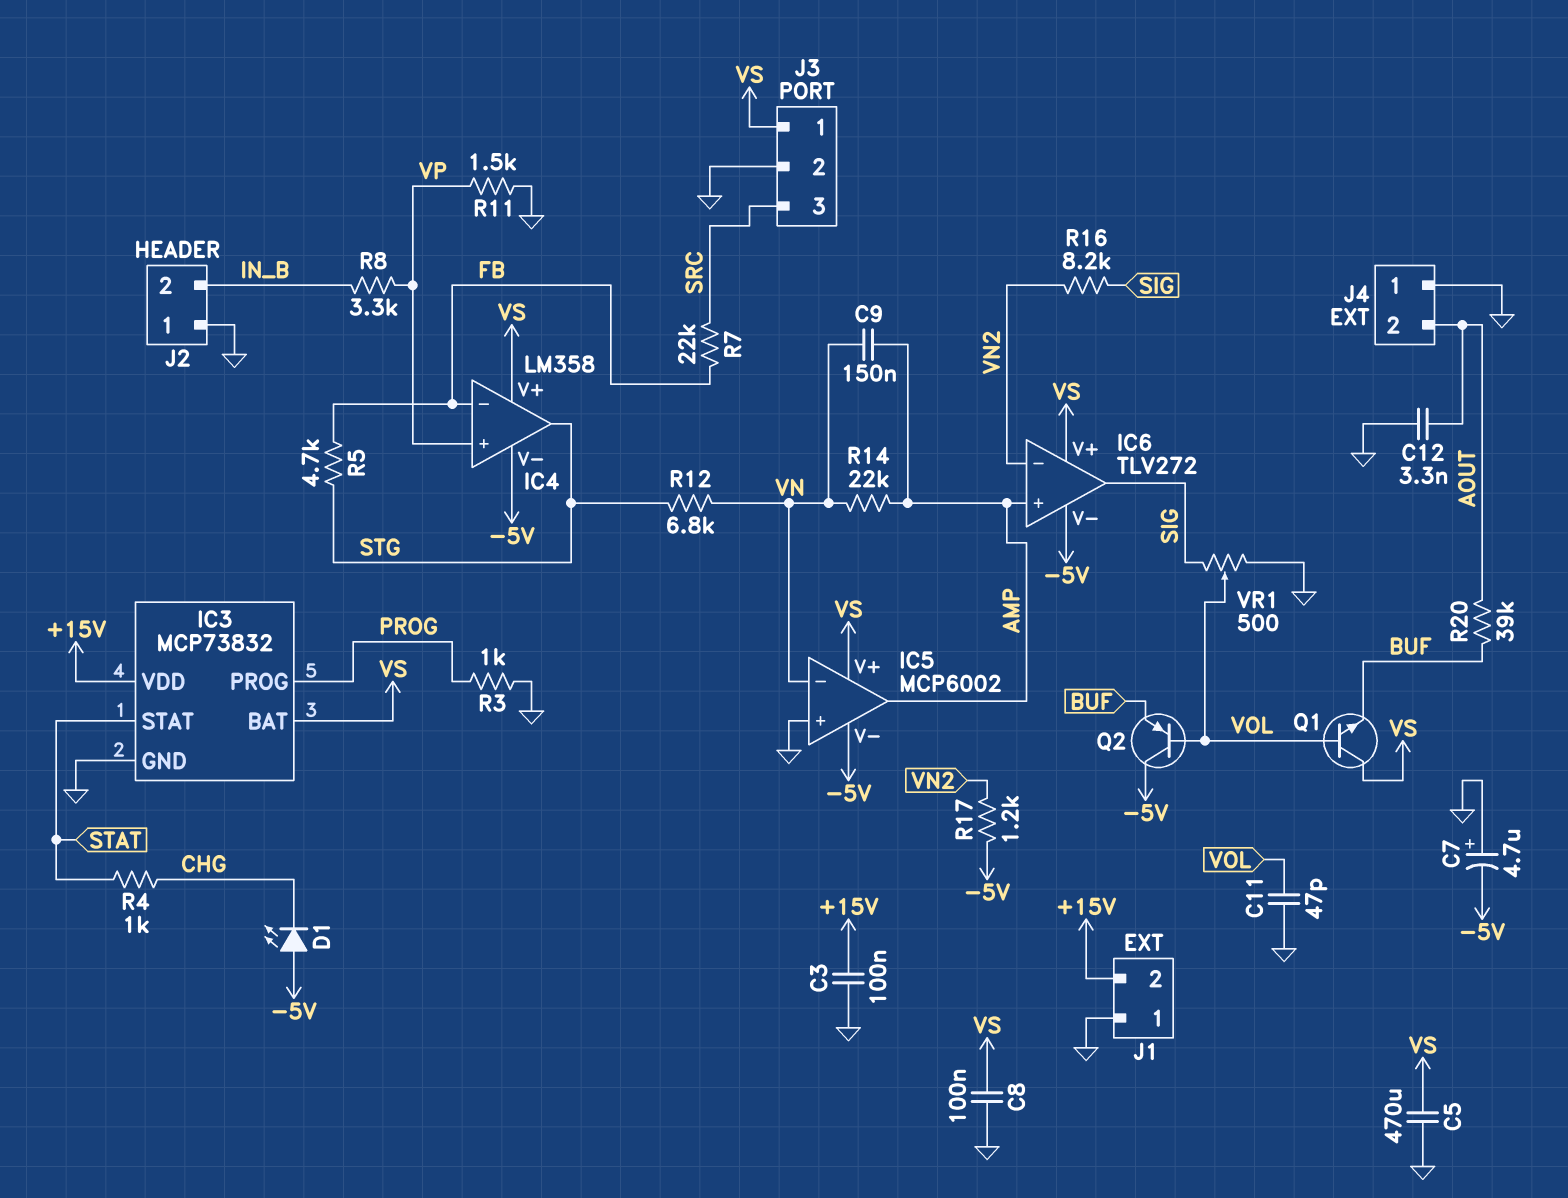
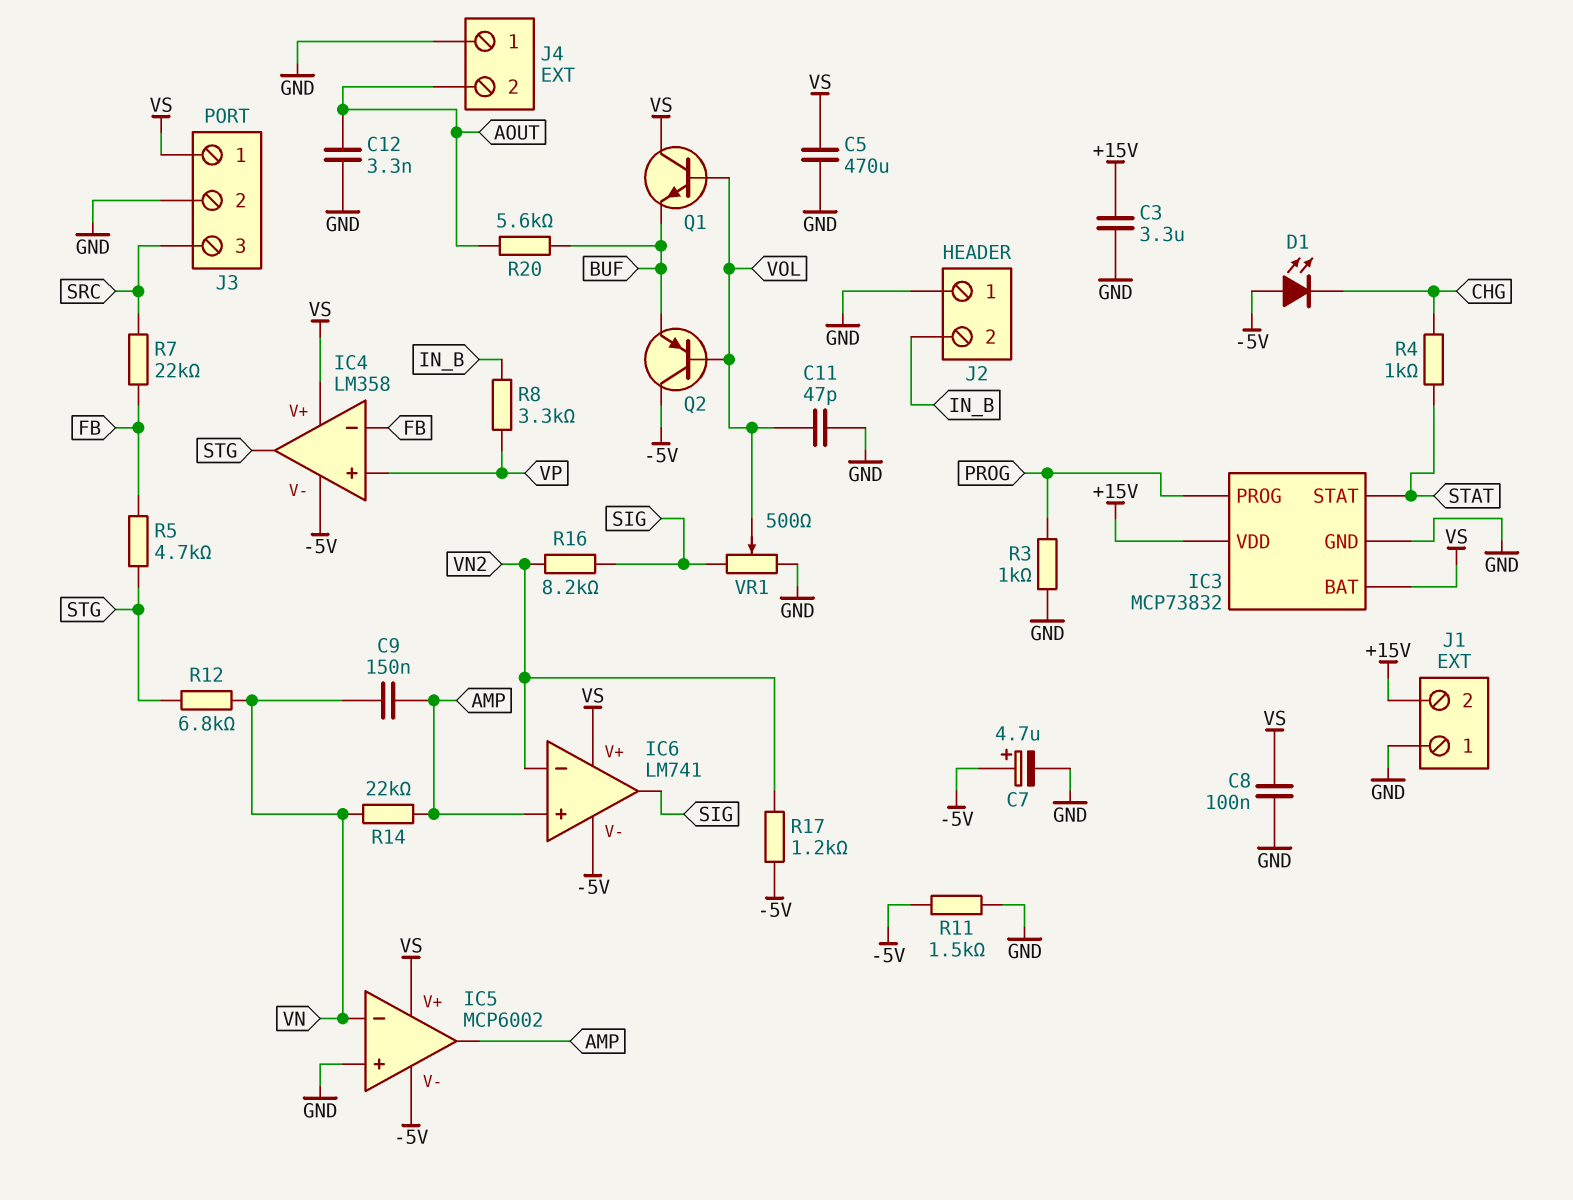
C3: 100nF (+15V, GND) -> 3.3uF (+15V, GND)
C7: 4.7uF (plus GND, minus -5V) -> 4.7uF (plus -5V, minus GND)
IC6: TLV272 -> LM741
R11: 1.5k (GND, VP) -> 1.5k (-5V, GND)
R20: 39k (AOUT, BUF) -> 5.6k (AOUT, BUF)

